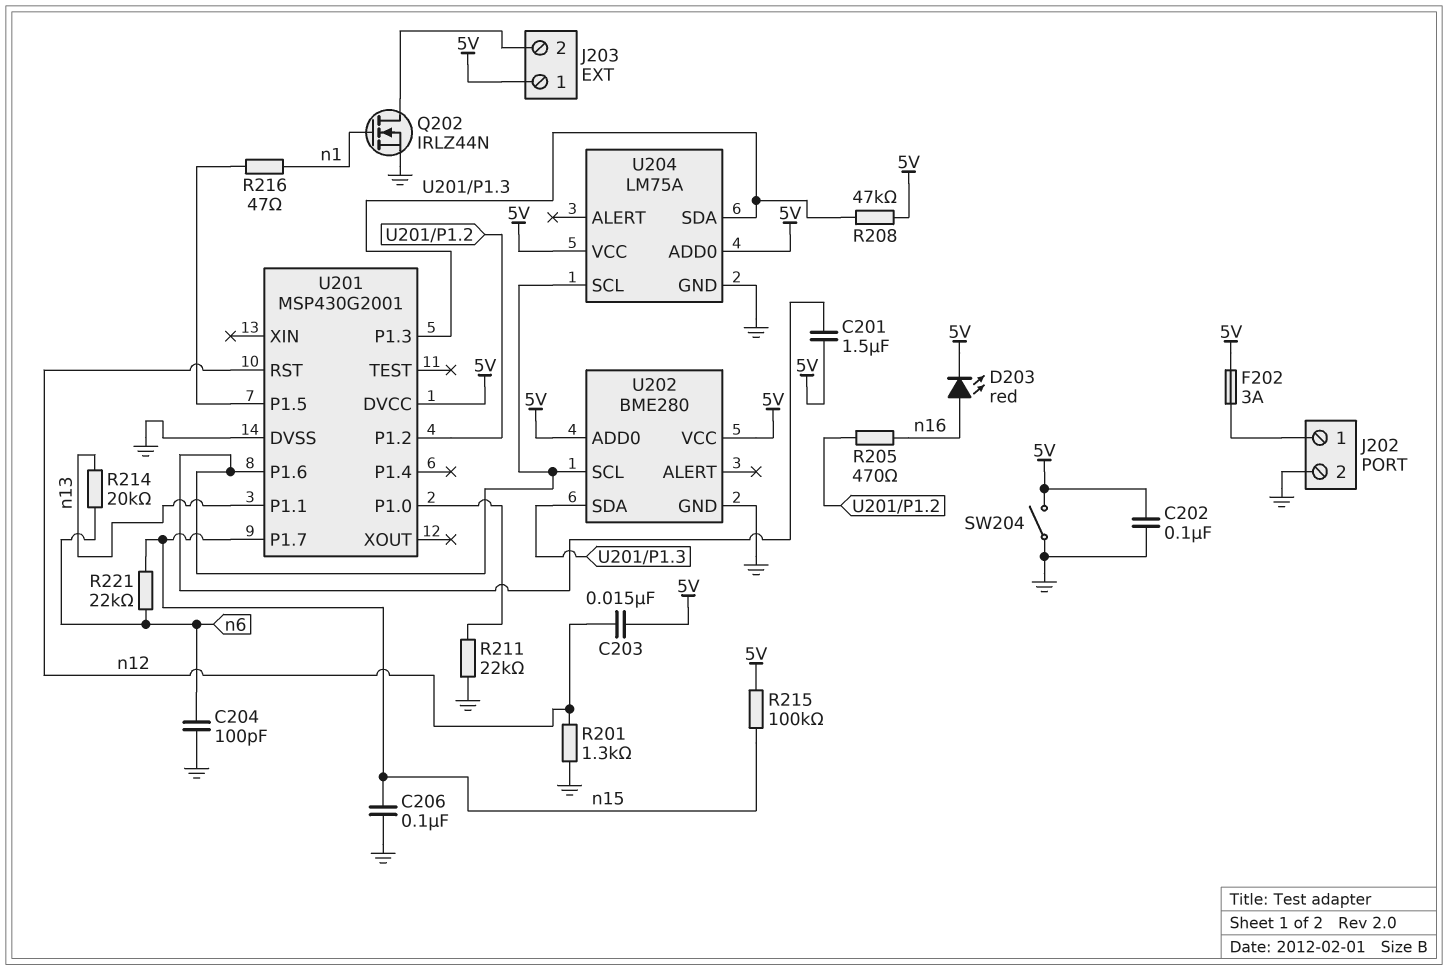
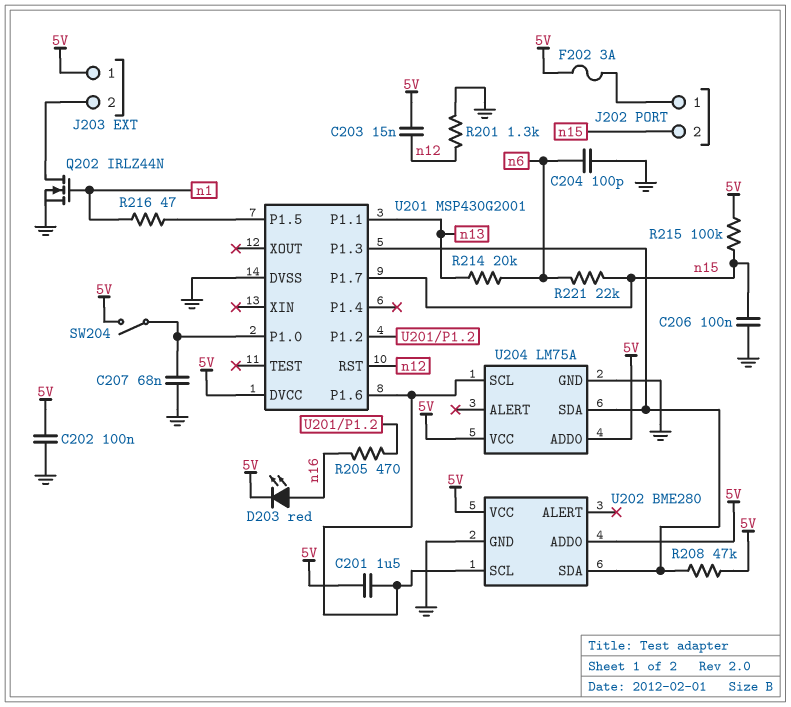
C207: none -> 68nF (GND, U201/P1.0)
J202 pin 2: GND -> n15
R211: 22k (GND, U201/P1.0) -> none
SW204: switch (5V, GND) -> switch (5V, U201/P1.0)

